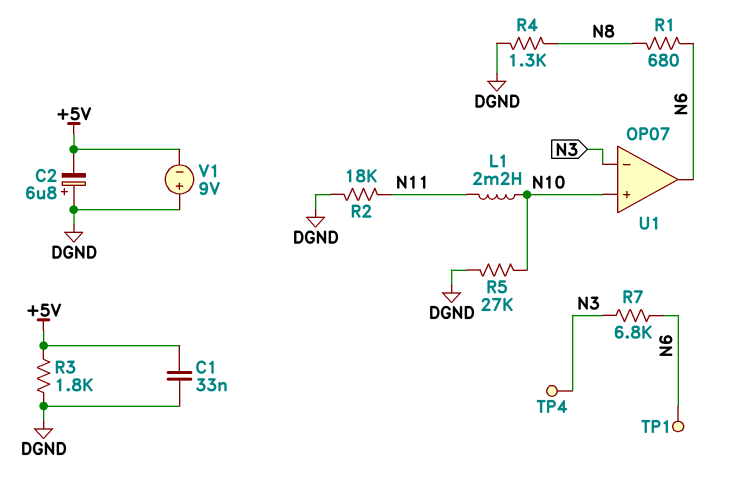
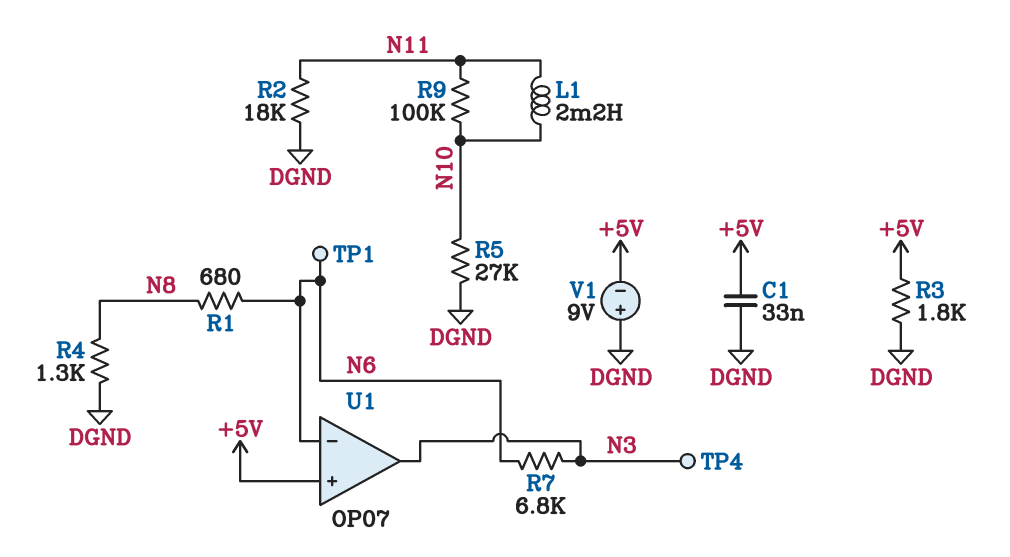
C2: 6.8uF (plus DGND, minus +5V) -> none
R9: none -> 100k (N10, N11)
U1 pin in+: N10 -> +5V
U1 pin in-: N3 -> N6
U1 pin out: N6 -> N3

